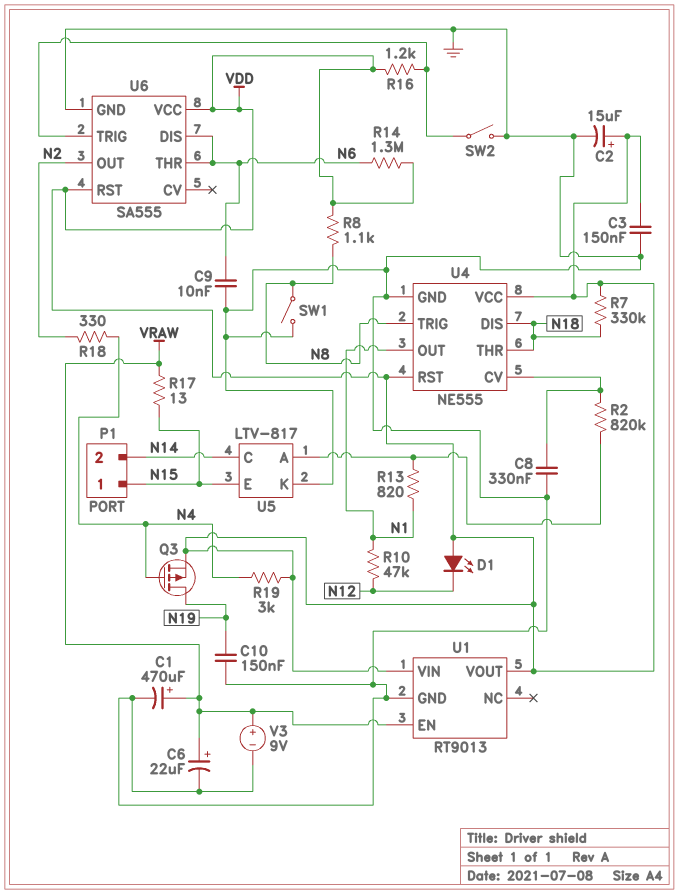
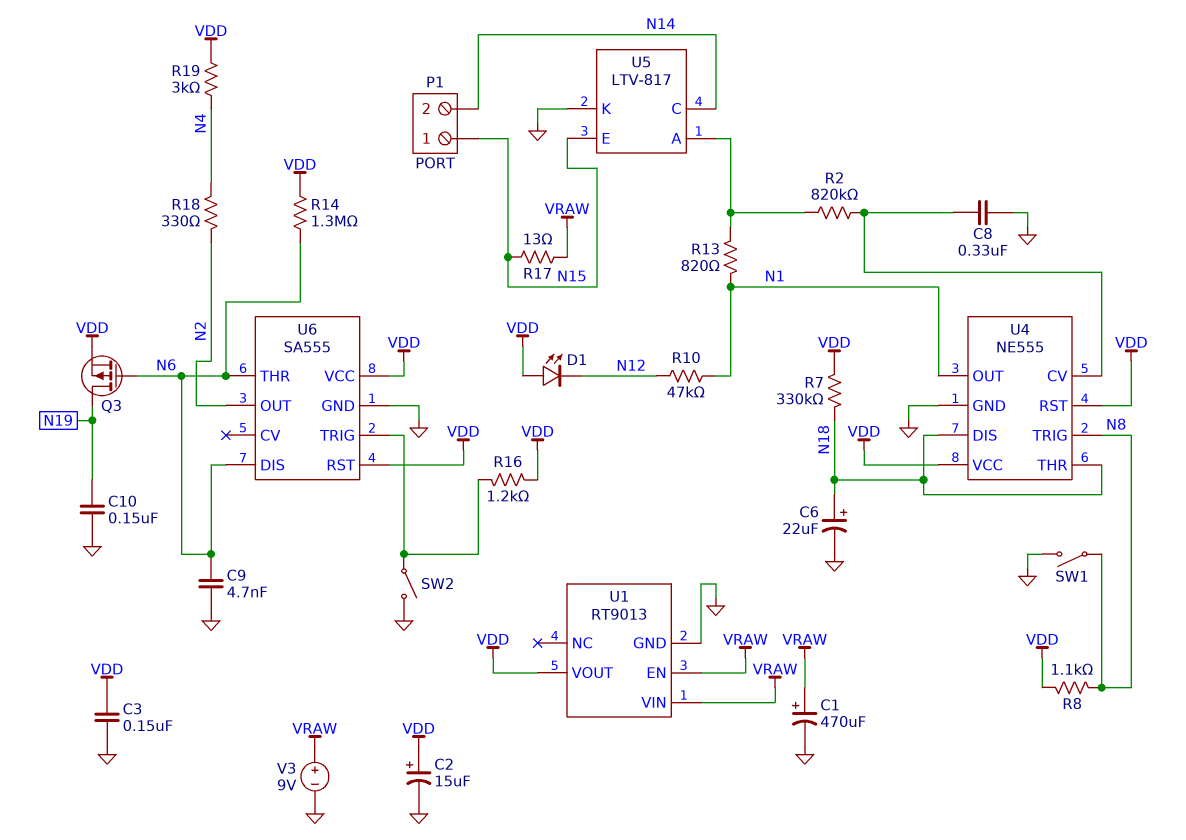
C6: 22uF (plus VRAW, minus GND) -> 22uF (plus N18, minus GND)
C9: 10nF (GND, N6) -> 4.7nF (GND, N6)
Q3: PMOS (G N4, D N19, S VDD) -> PMOS (G N6, D N19, S VDD)
U1 pin VIN: VDD -> VRAW

